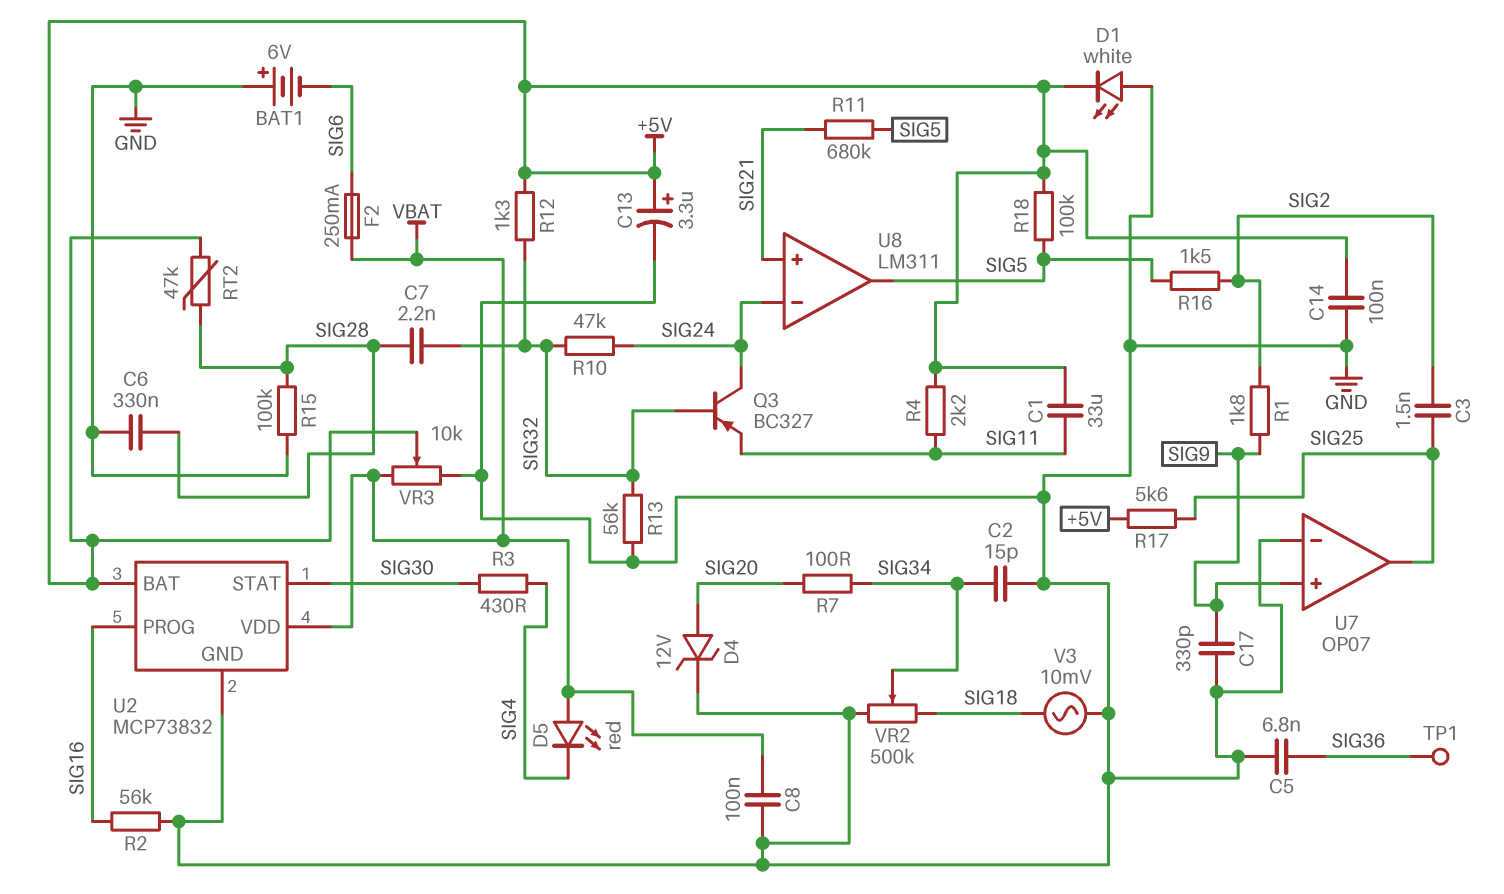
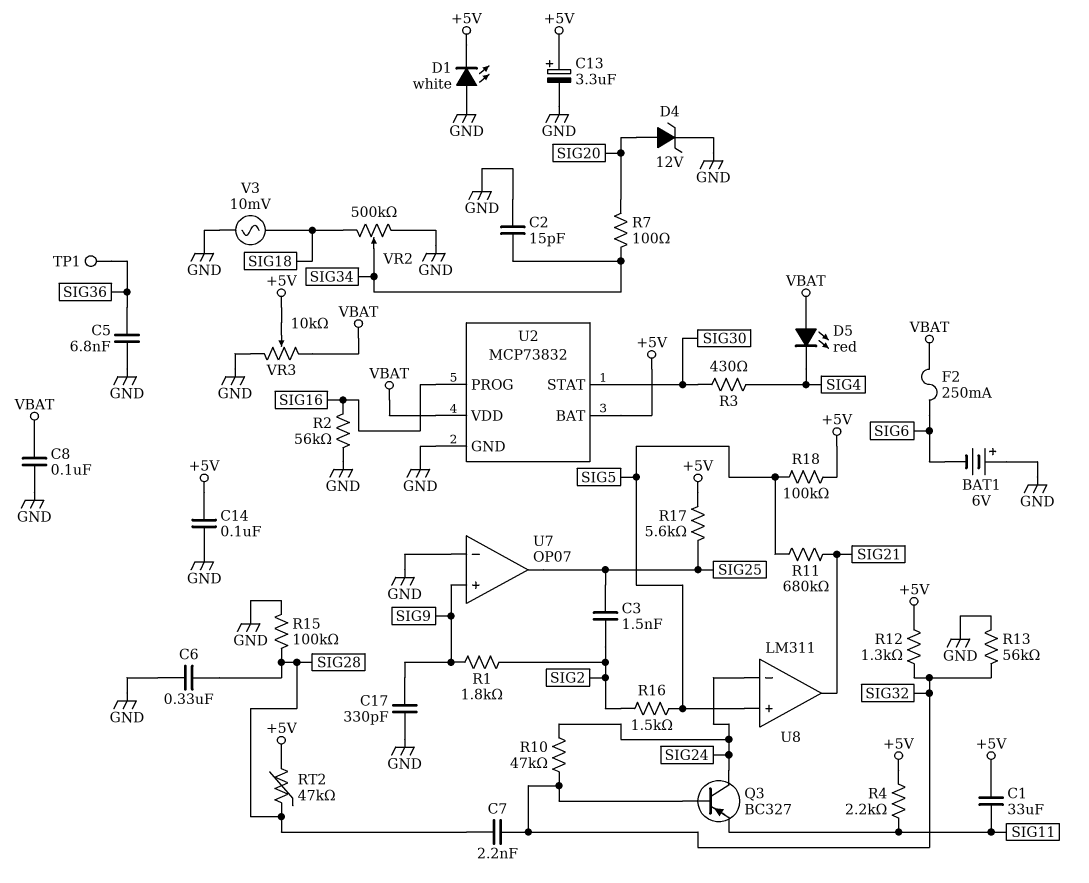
U8 pin in+: SIG21 -> SIG5
U8 pin out: SIG5 -> SIG21

